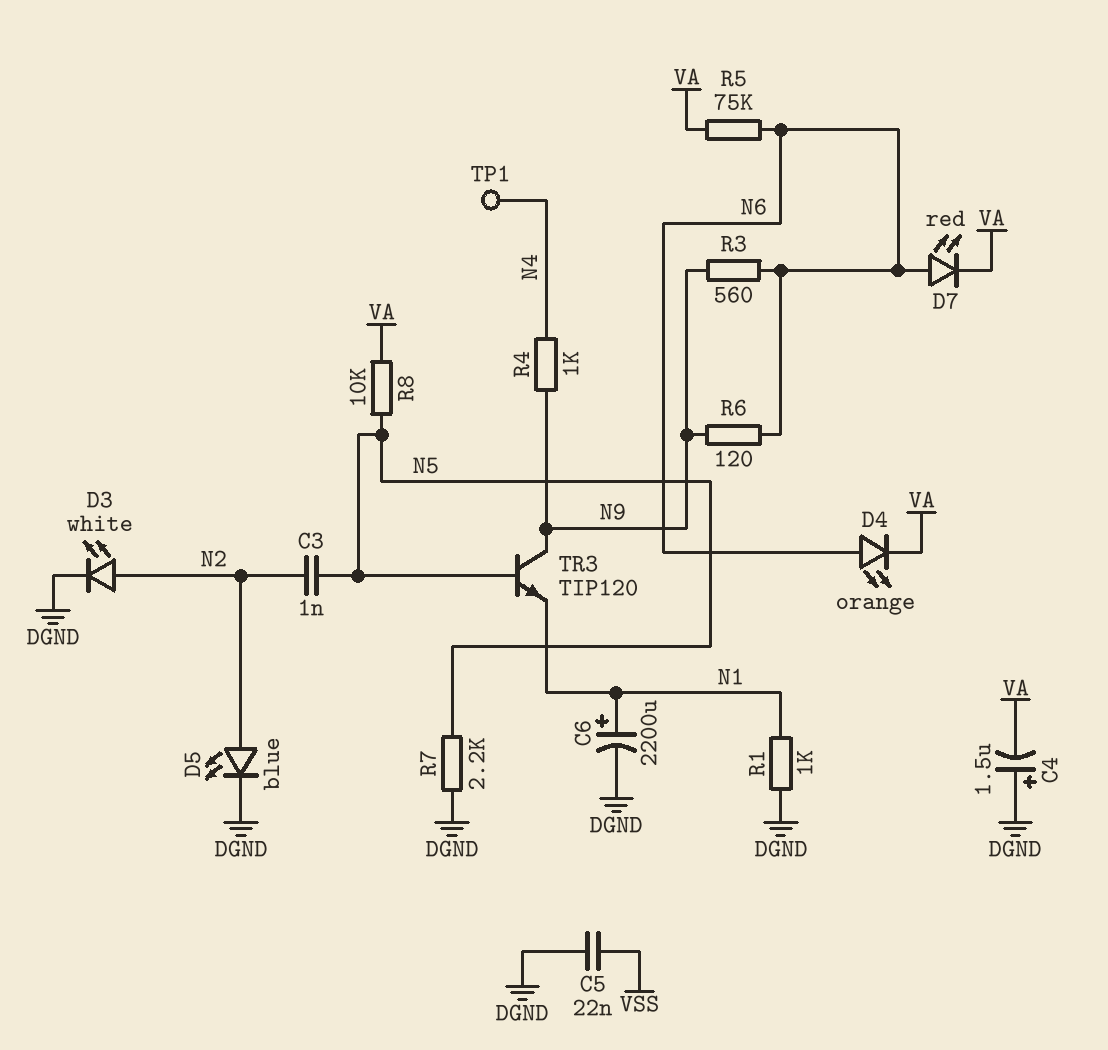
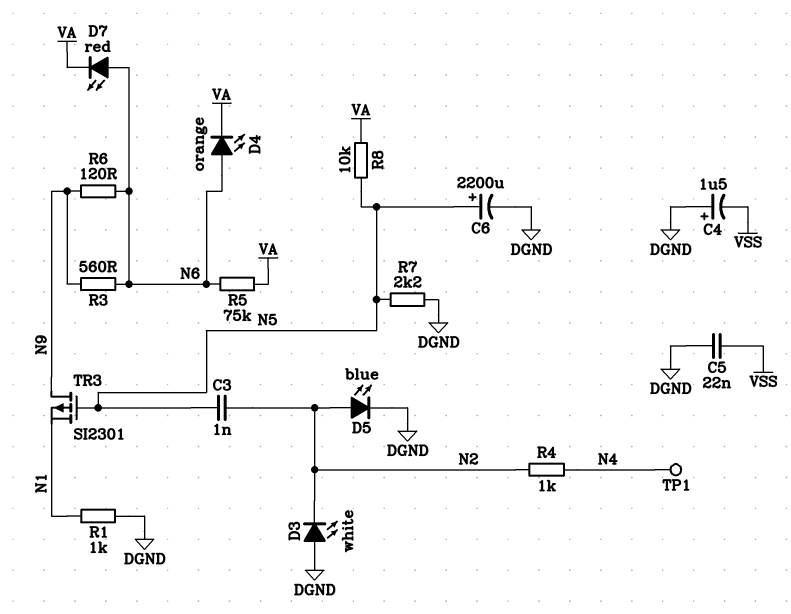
C4: 1.5uF (plus DGND, minus VA) -> 1.5uF (plus DGND, minus VSS)
C6: 2200uF (plus N1, minus DGND) -> 2200uF (plus N5, minus DGND)
D3: LED white (A N2, K DGND) -> LED white (A DGND, K N2)
R4: 1k (N4, N9) -> 1k (N2, N4)
TR3: NPN TIP120 (B N5, C N9, E N1) -> PMOS SI2301 (G N5, D N9, S N1)

